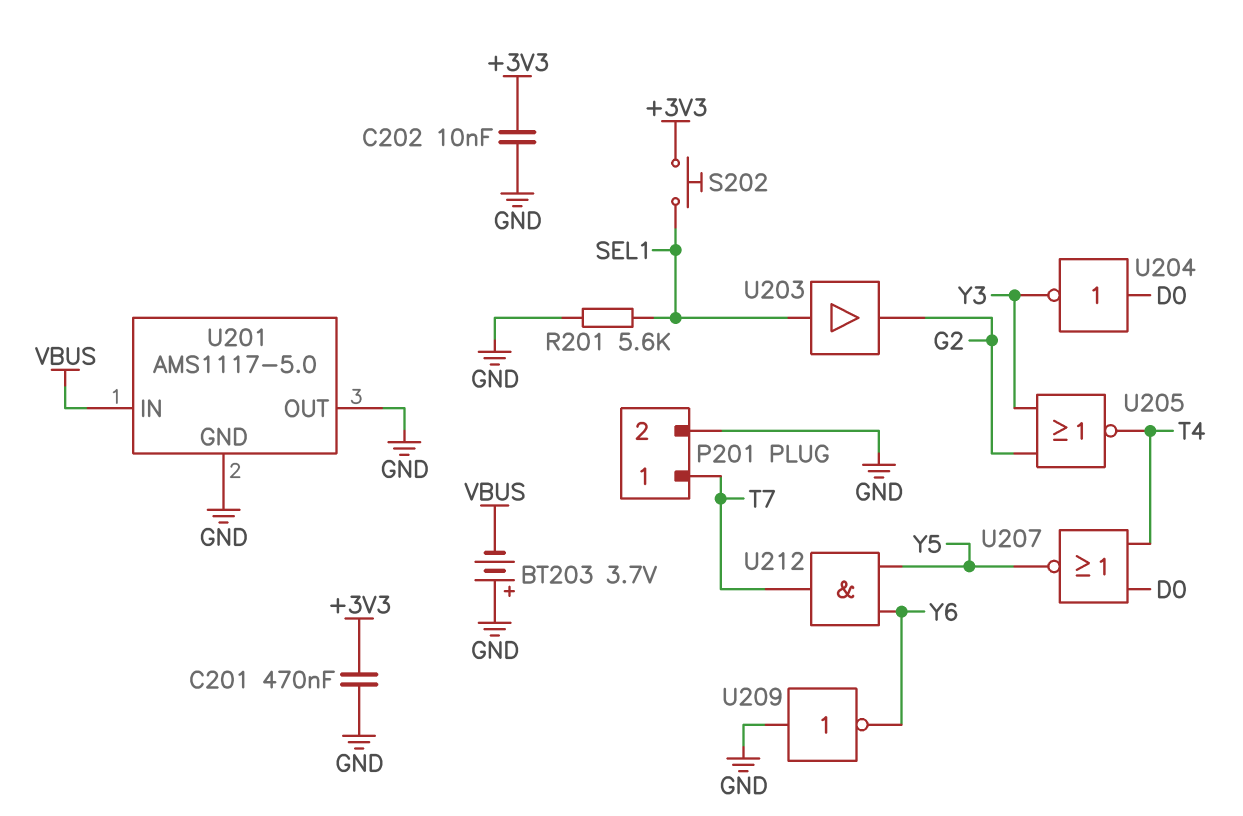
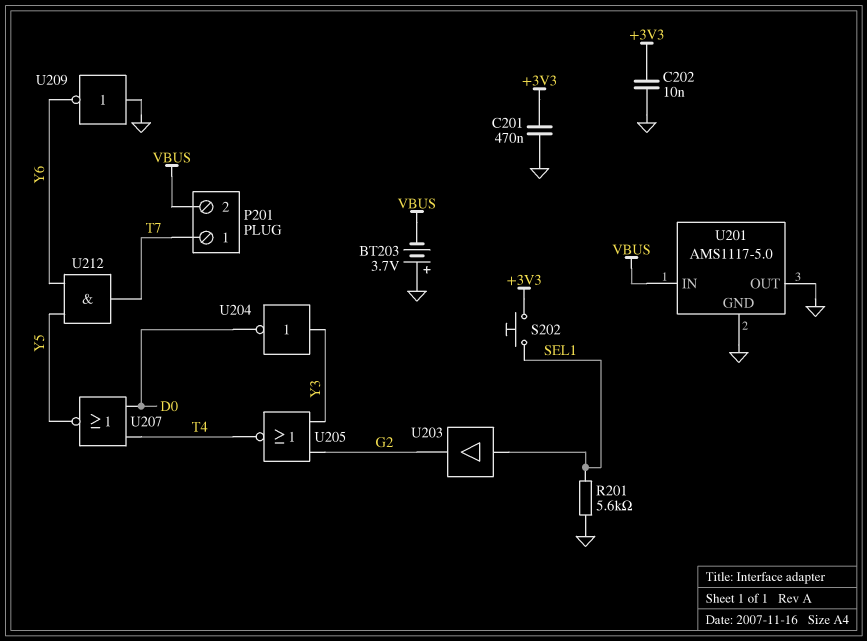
P201 pin 2: GND -> VBUS
U204: NOT (in D0, out Y3) -> NOT (in Y3, out D0)

